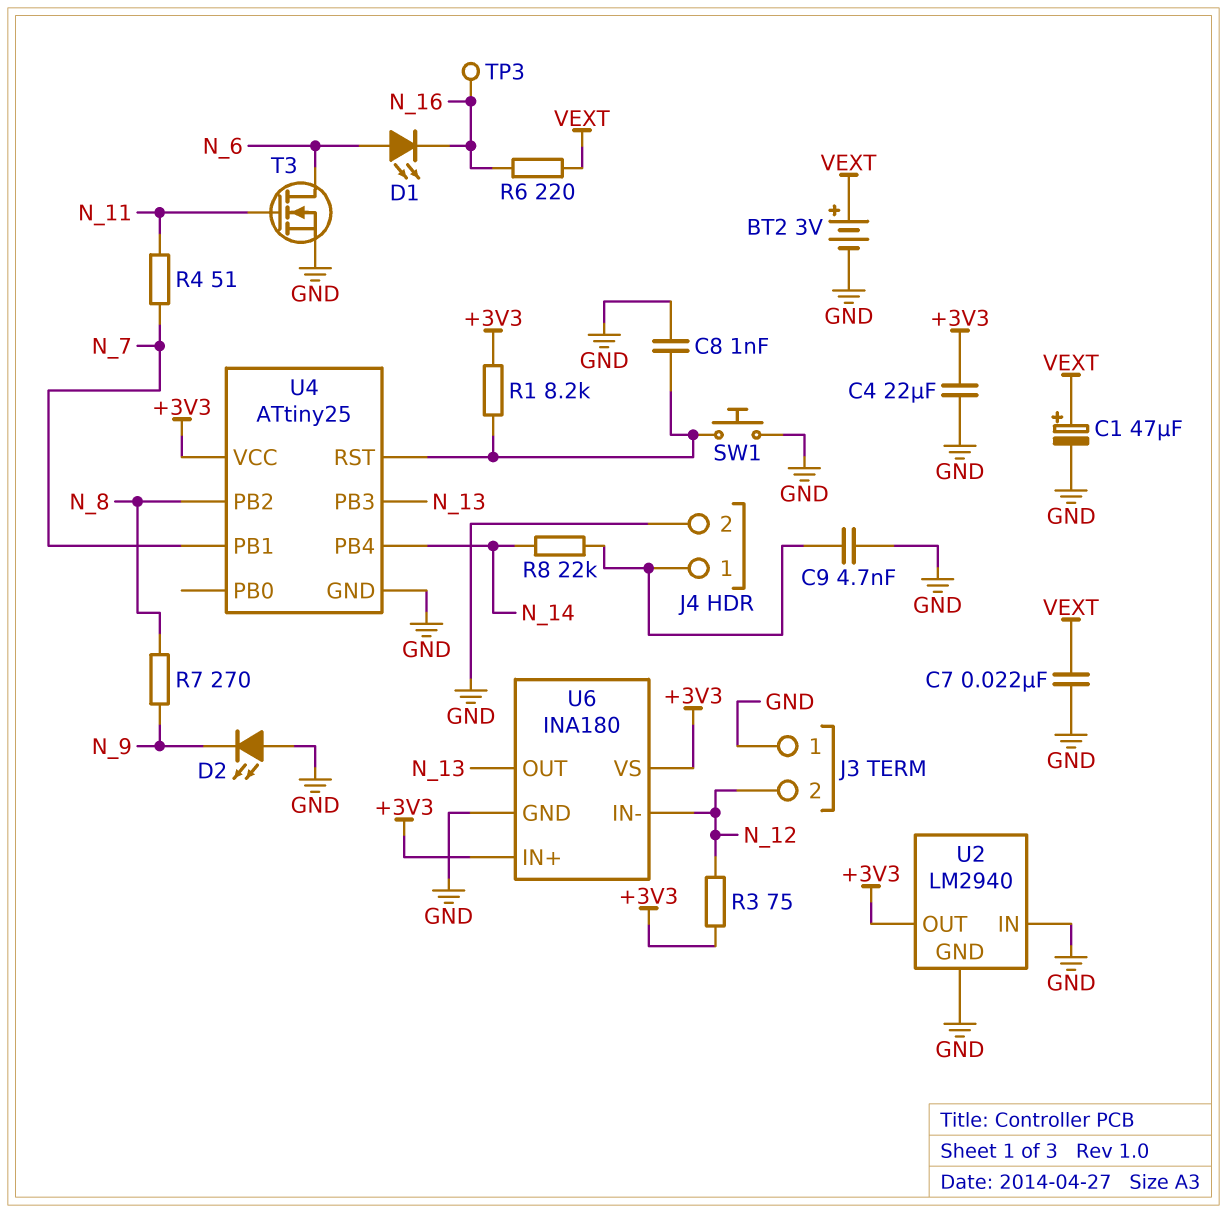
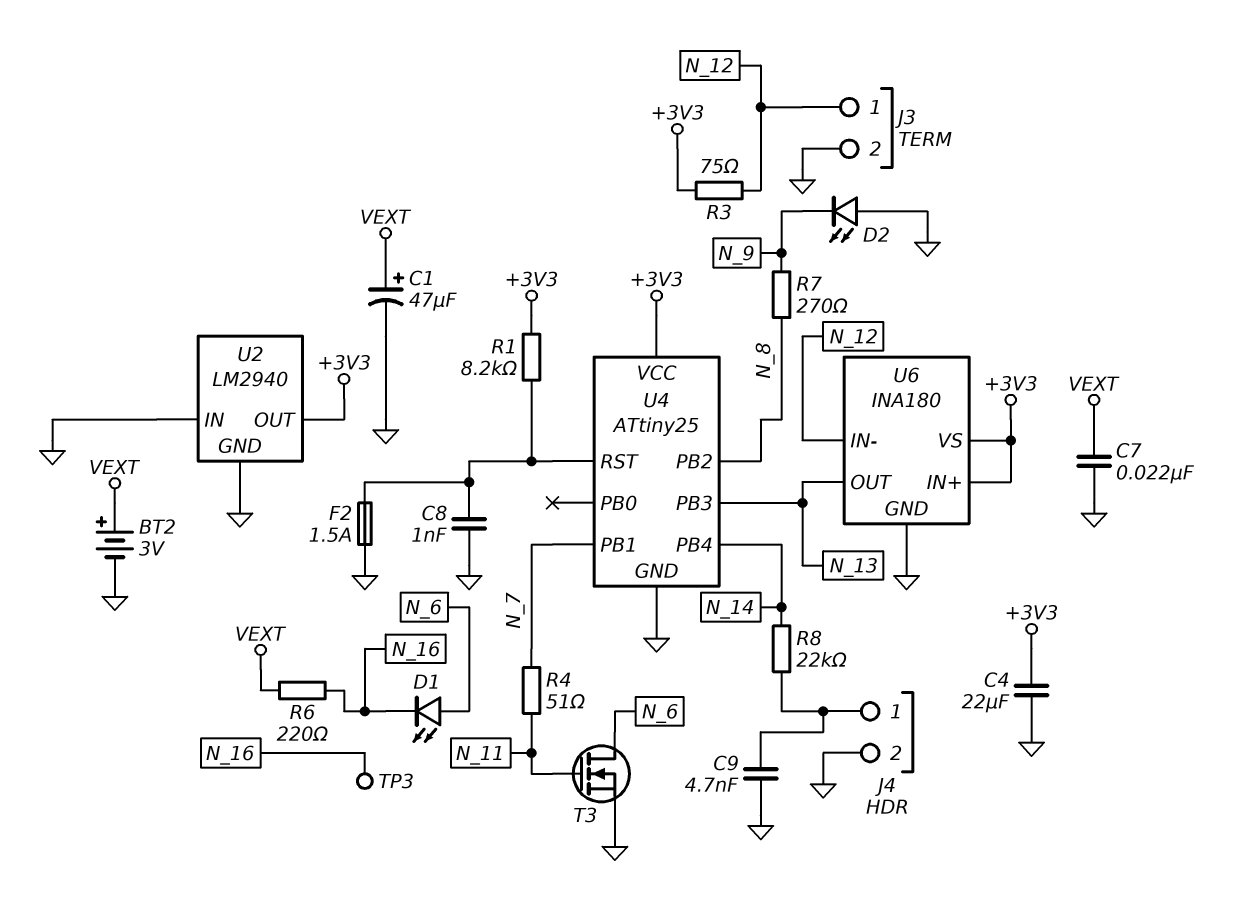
F2: none -> 1.5A (GND, U4/RST)
J3 pin 1: GND -> N_12
J3 pin 2: N_12 -> GND
SW1: button (GND, U4/RST) -> none

